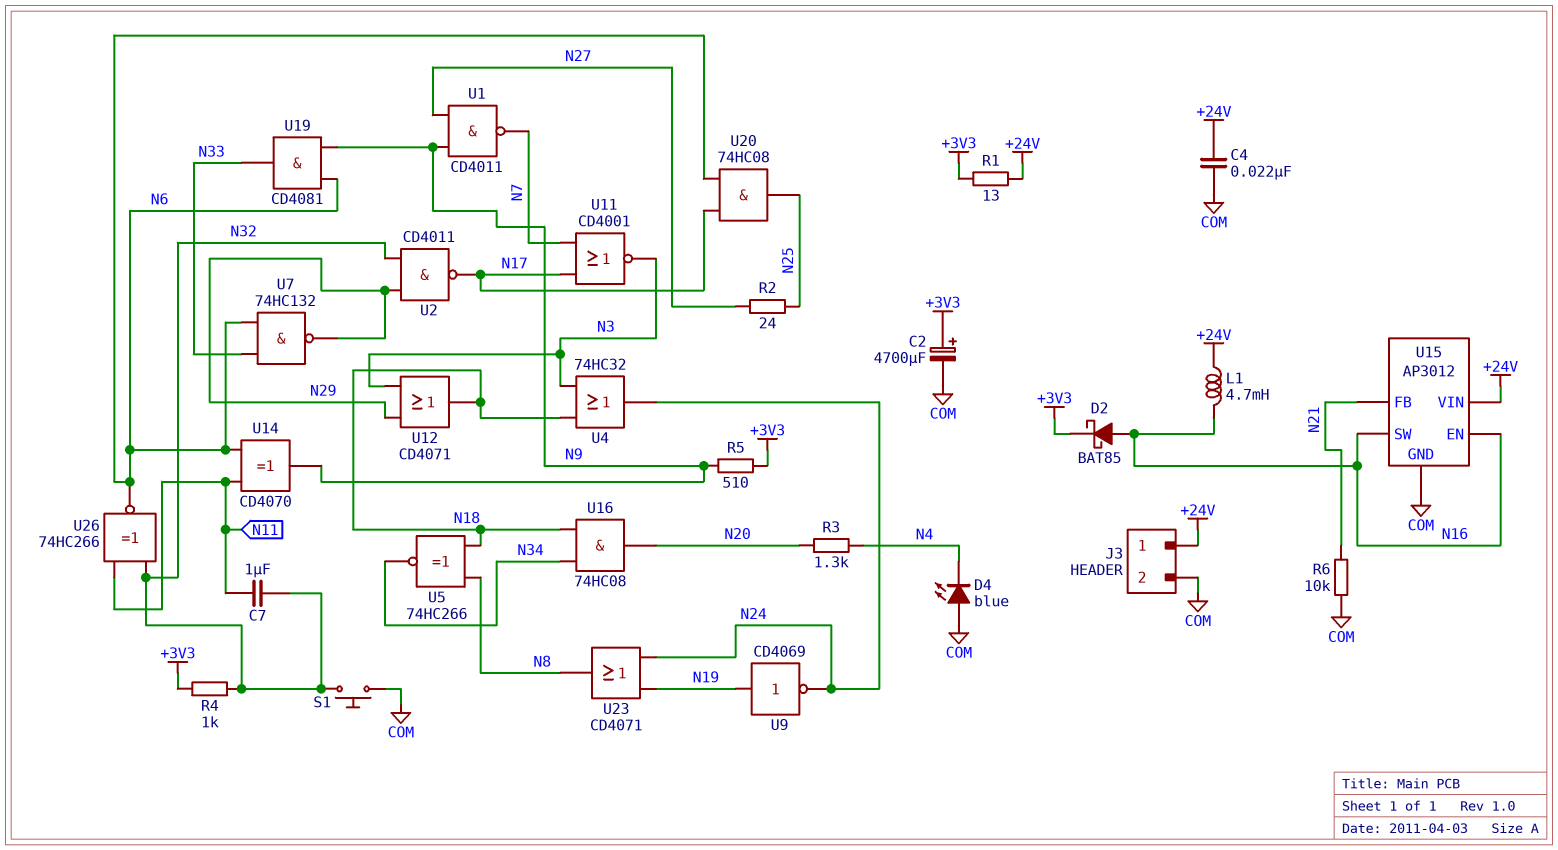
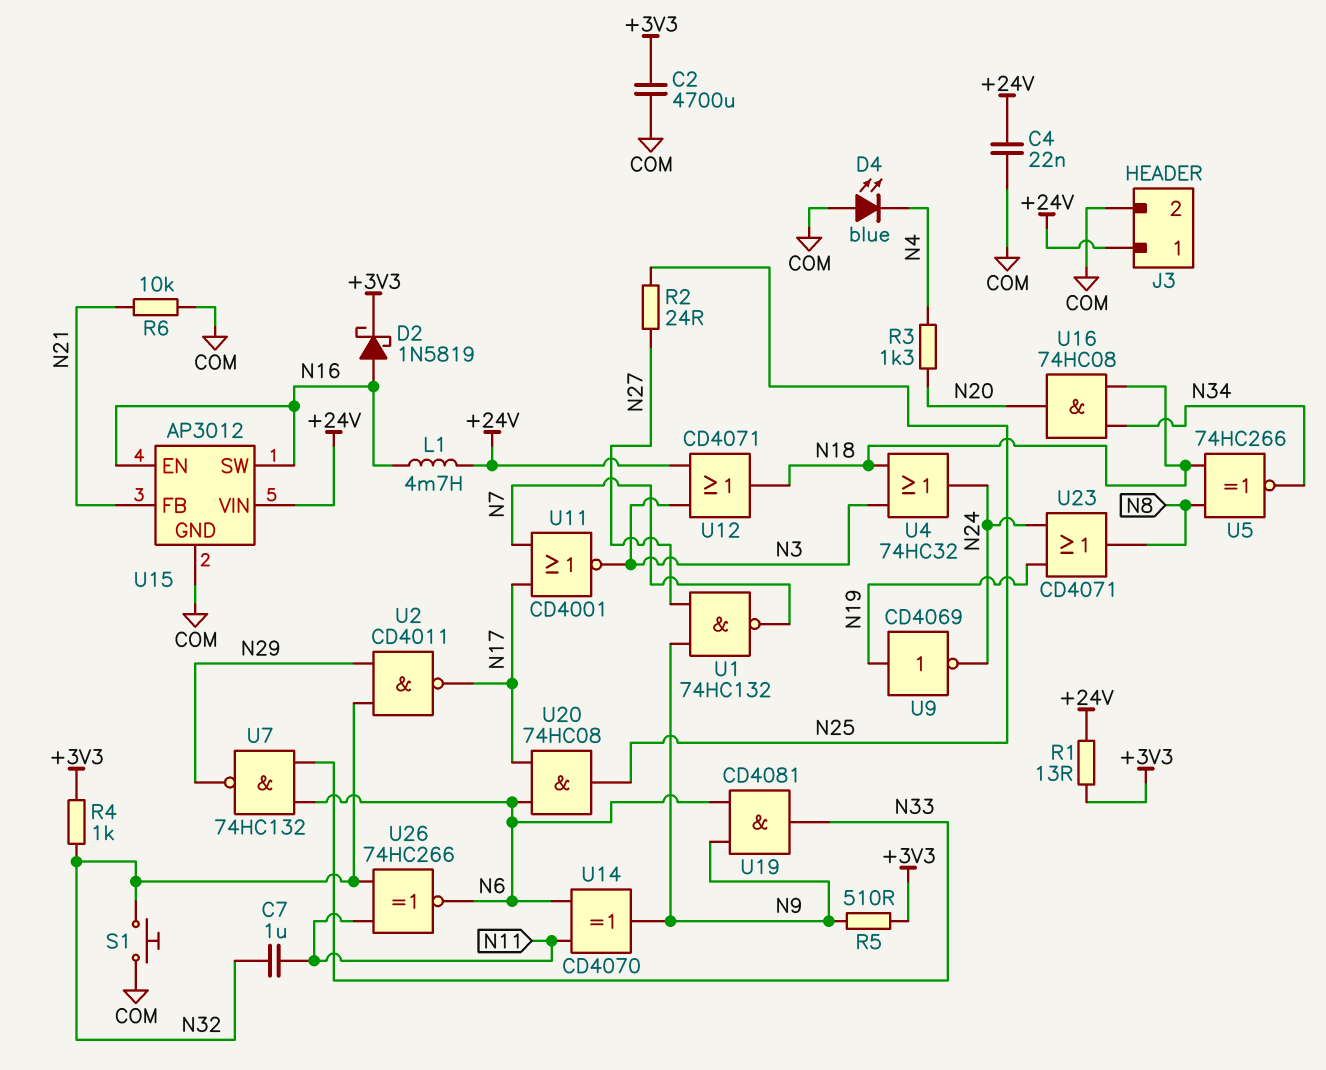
C2: 4700uF (plus +3V3, minus COM) -> 4700uF (+3V3, COM)
D2: schottky BAT85 (A N16, K +3V3) -> schottky 1N5819 (A N16, K +3V3)
U1: NAND CD4011 (in N9, in N27, out N7) -> NAND 74HC132 (in N9, in N27, out N7)
U12: OR CD4071 (in N3, in N29, out N18) -> OR CD4071 (in +24V, in N3, out N18)

